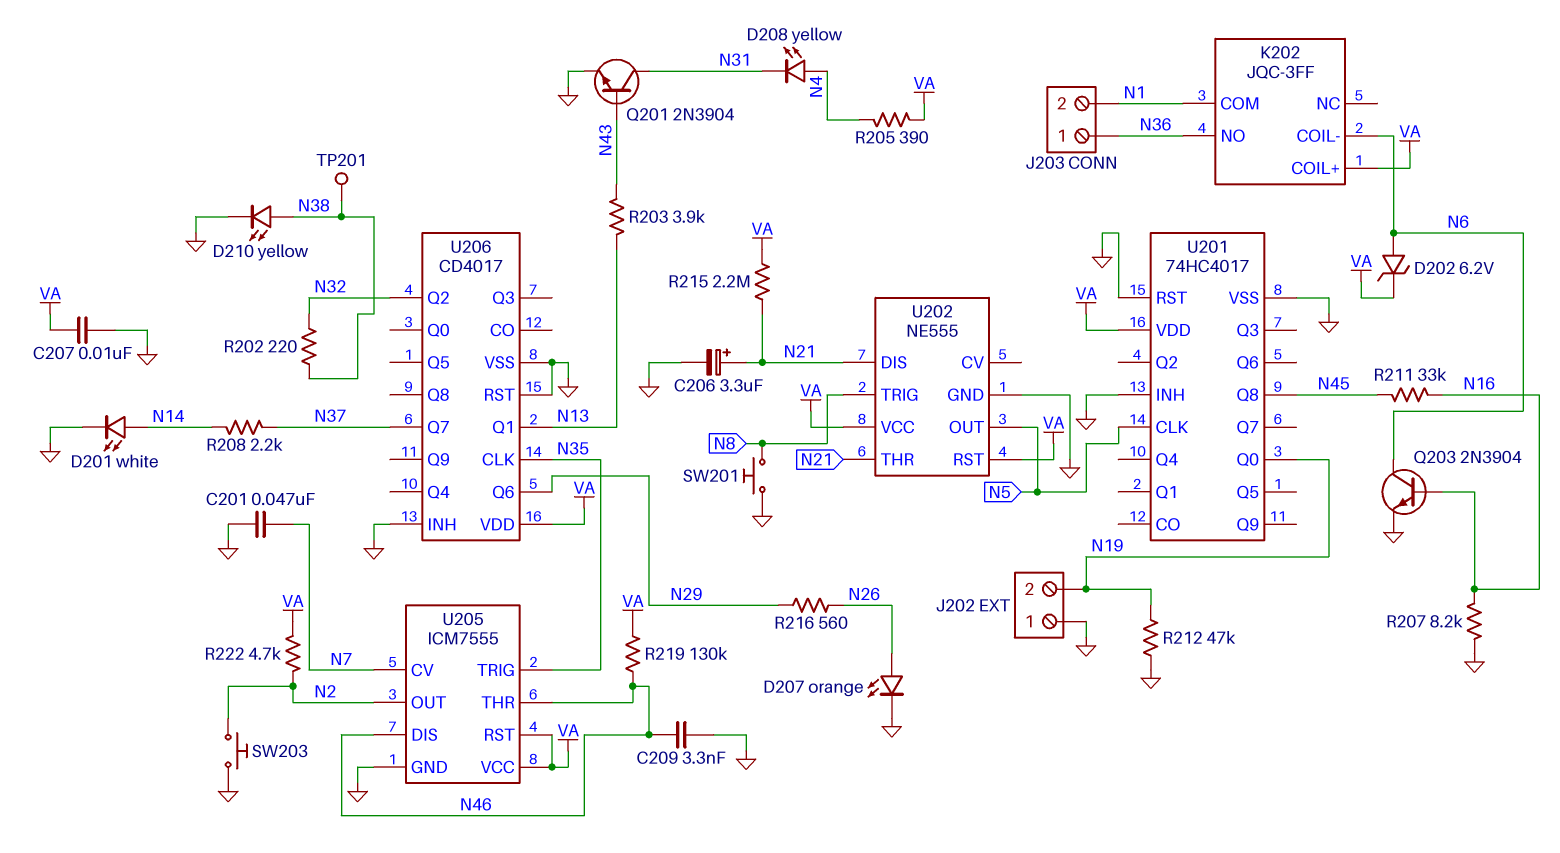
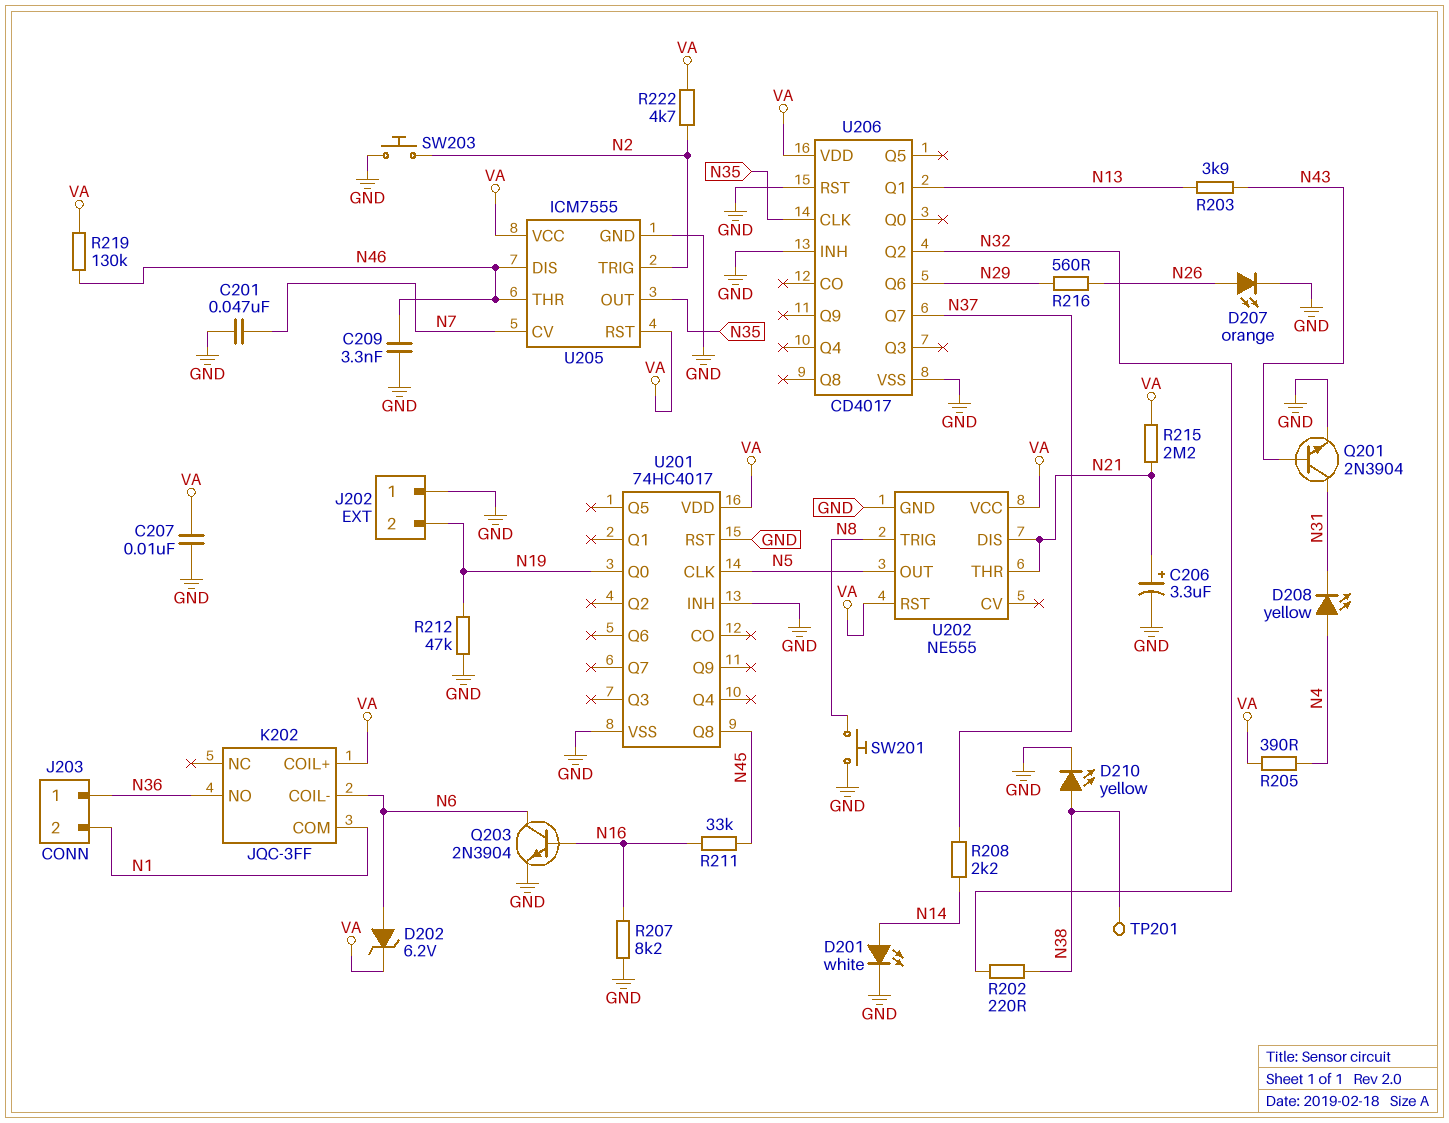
U205 pin OUT: N2 -> N35
U205 pin TRIG: N35 -> N2

